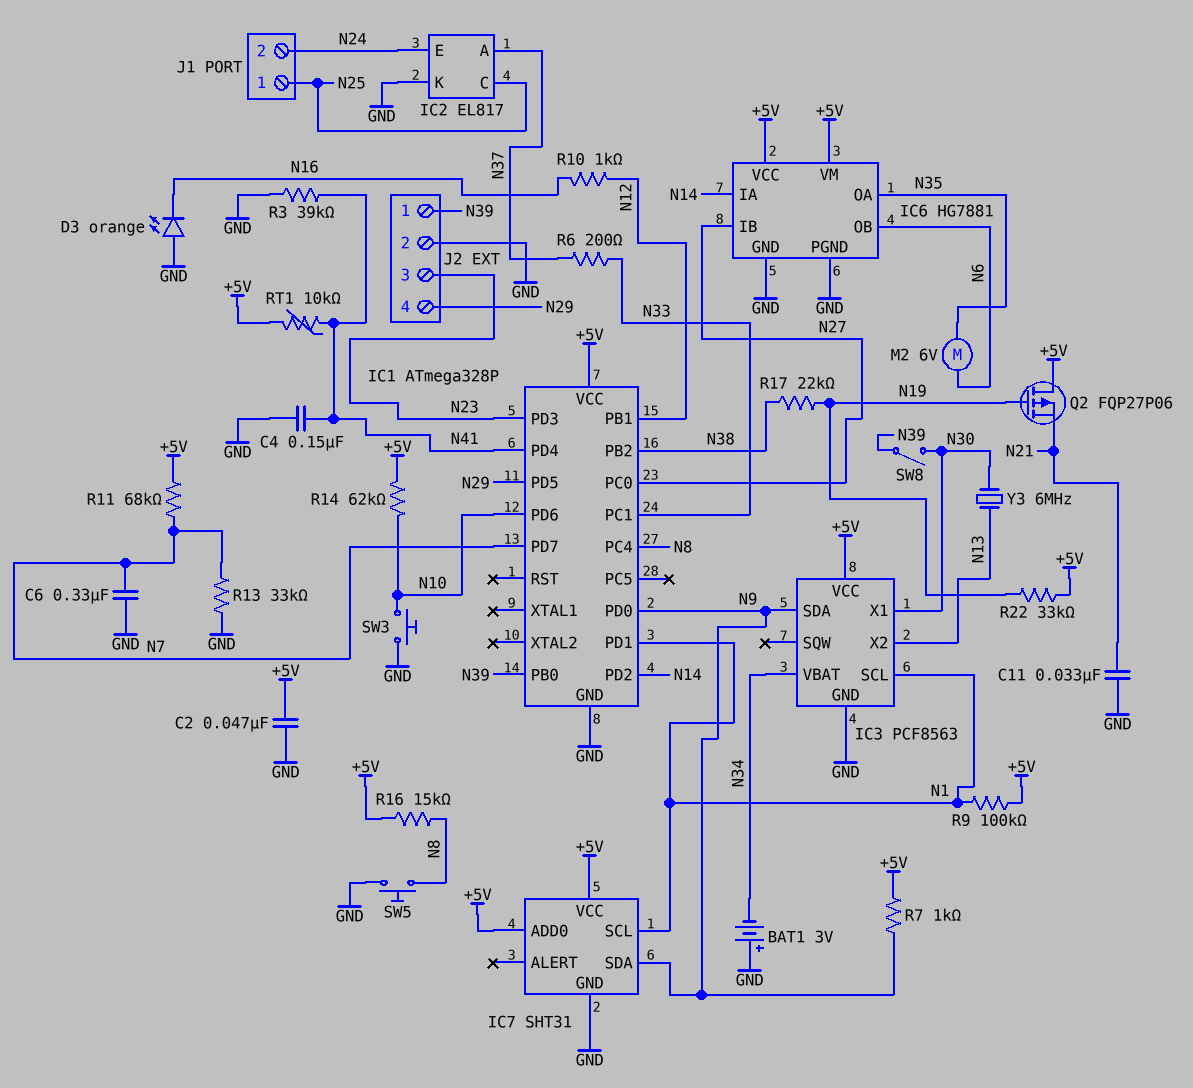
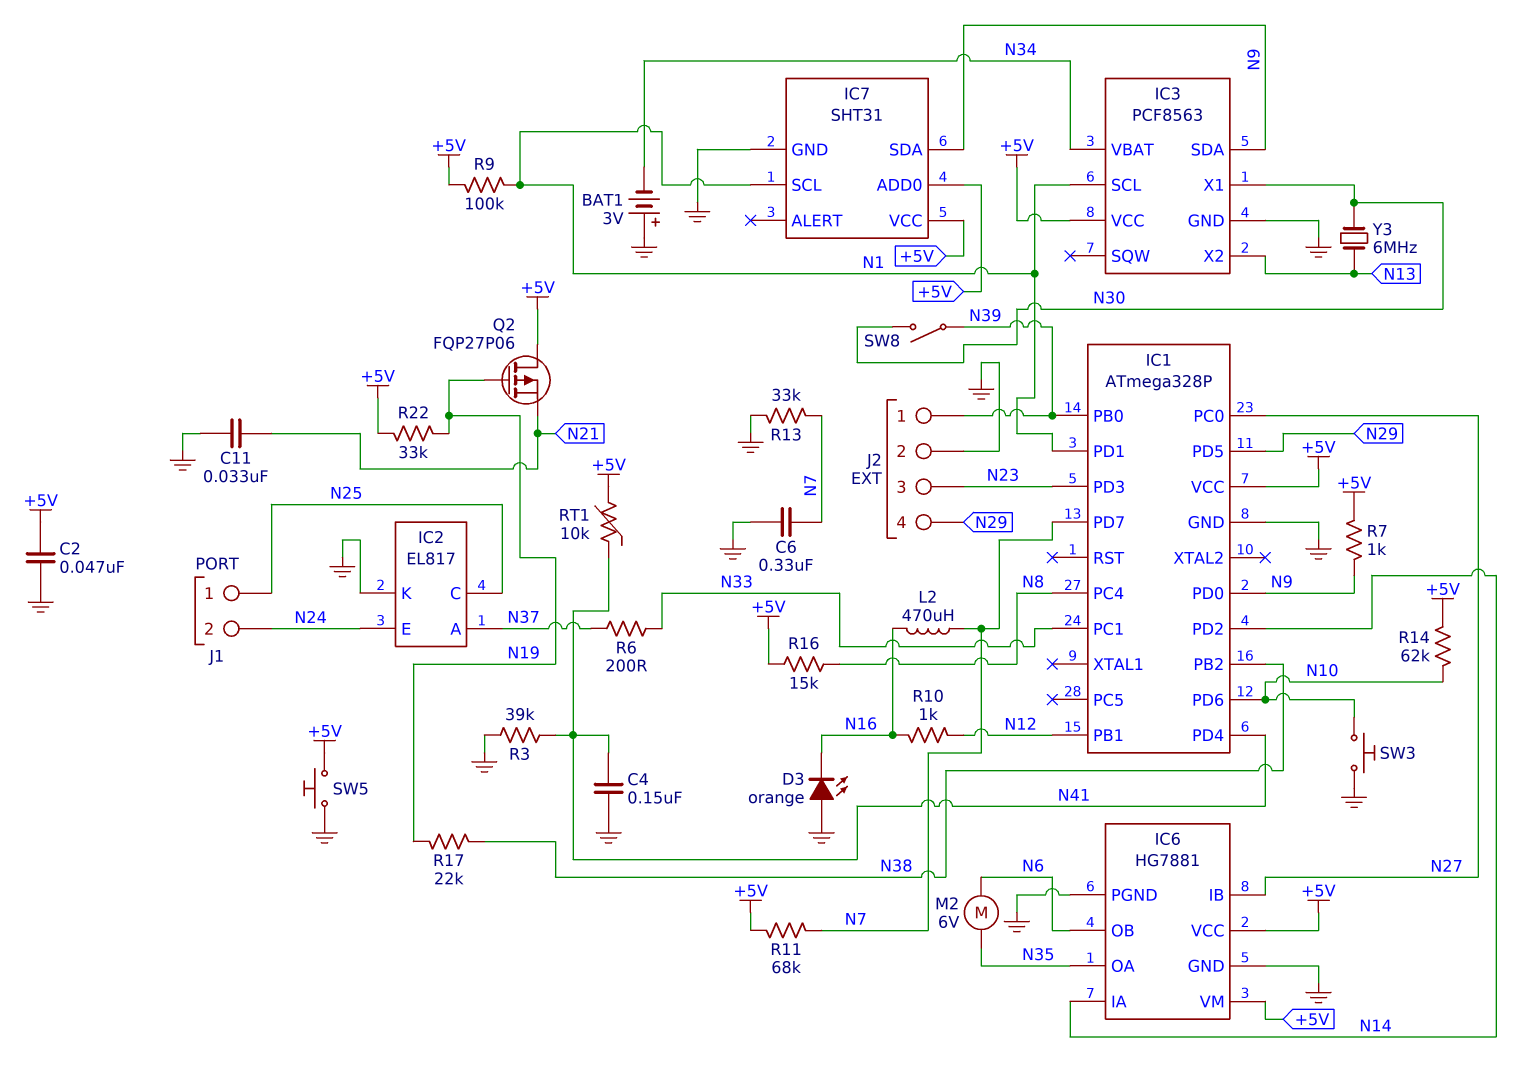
L2: none -> 470uH (N7, N16)
SW5: button (GND, N8) -> button (+5V, GND)

